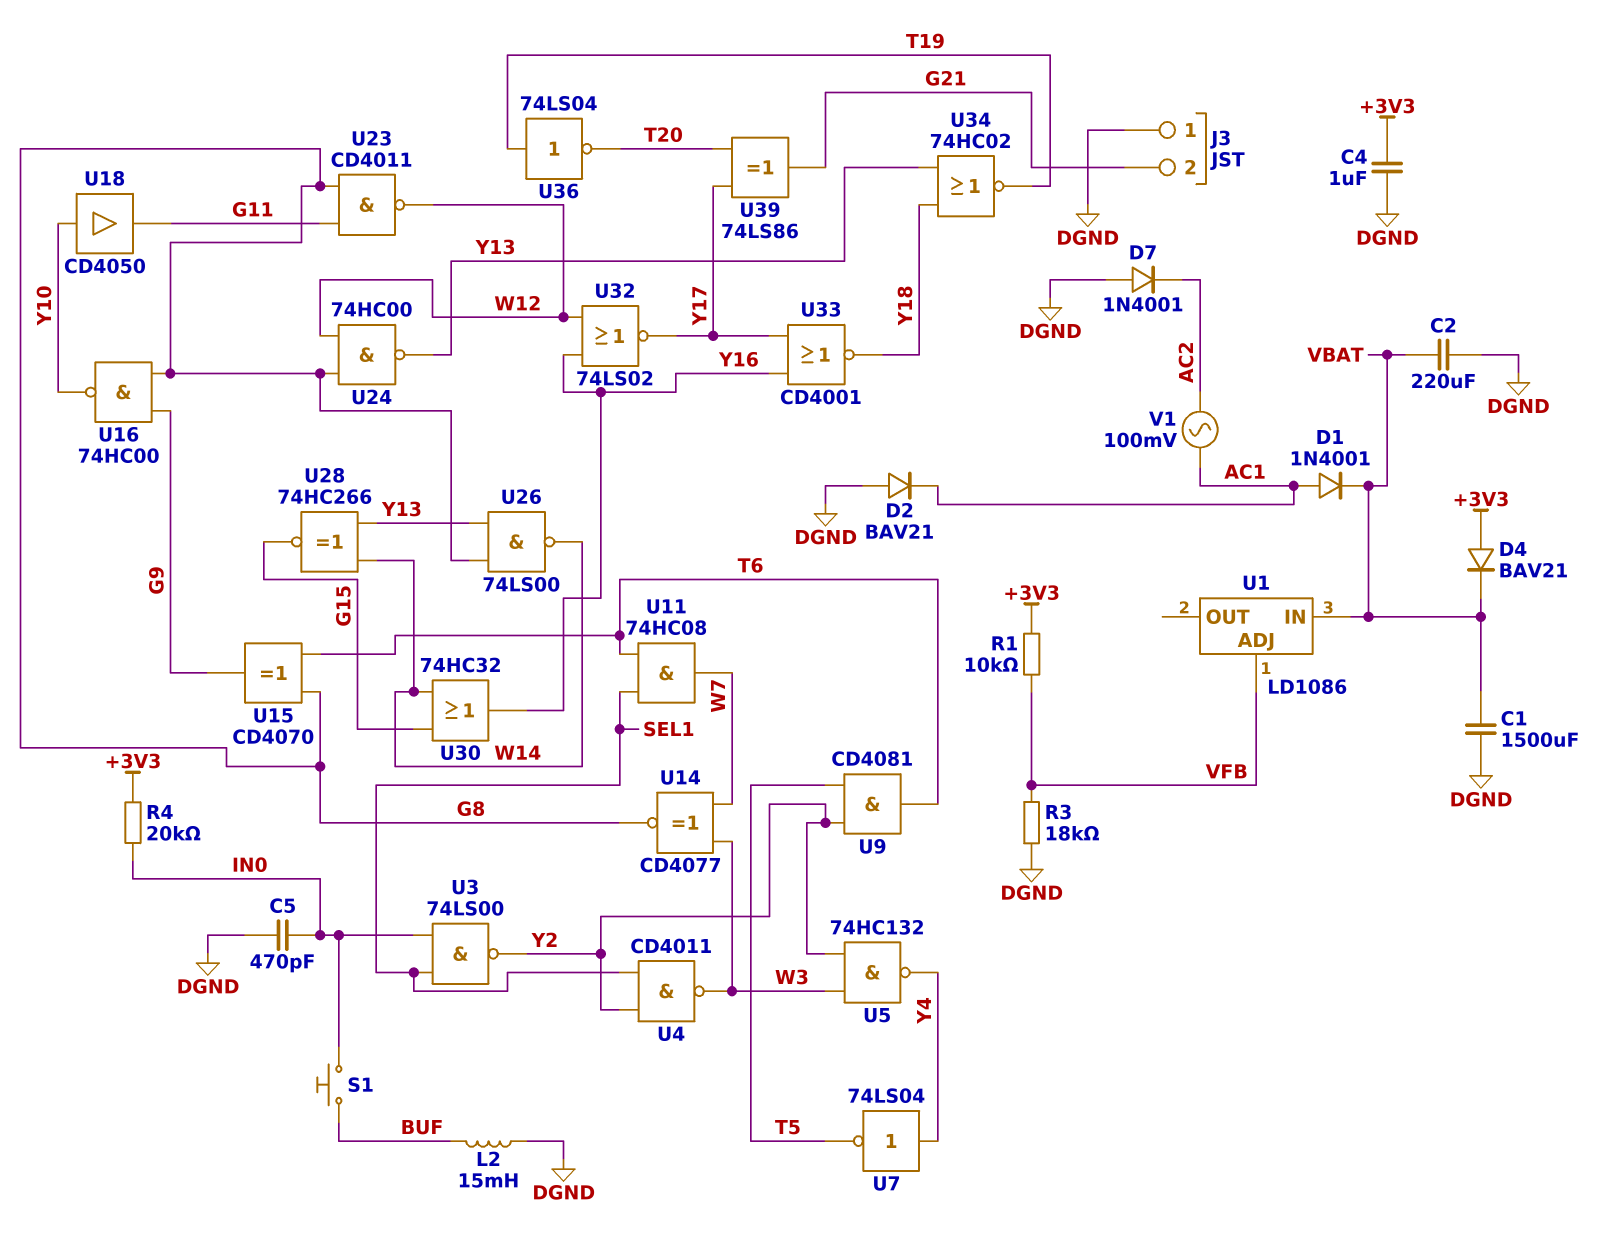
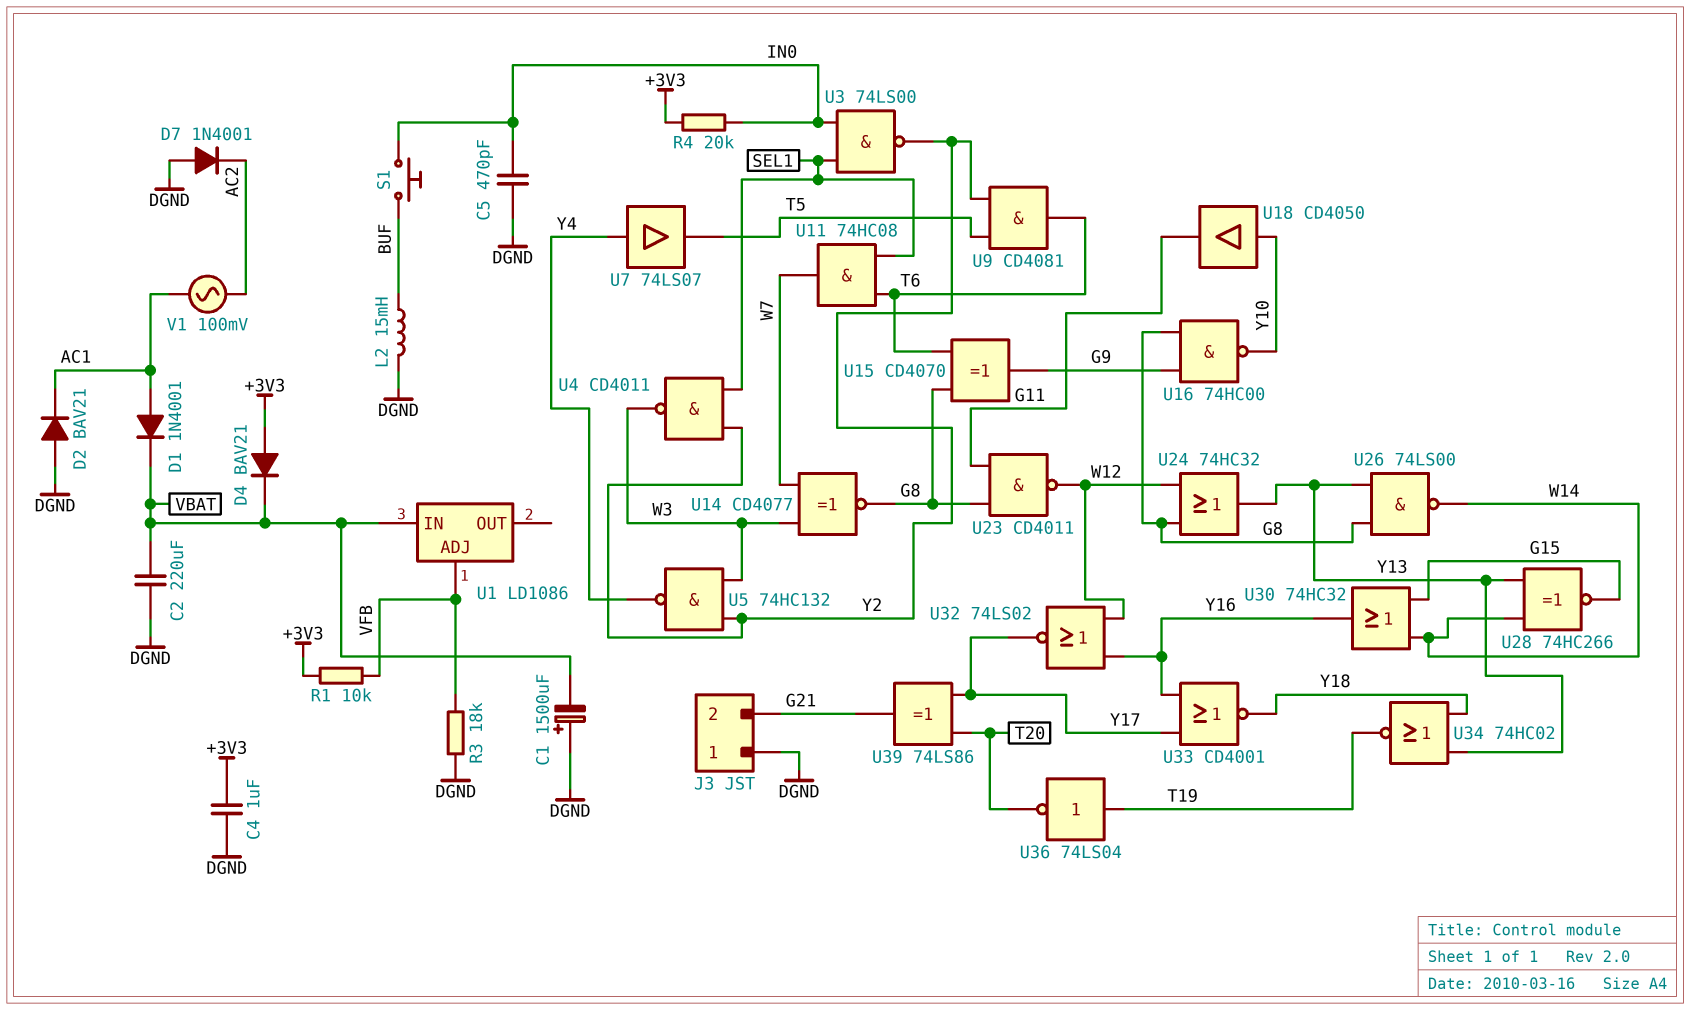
C1: 1500uF (DGND, VBAT) -> 1500uF (plus DGND, minus VBAT)
U7: NOT 74LS04 (in Y4, out T5) -> buffer 74LS07 (in Y4, out T5)
U24: NAND 74HC00 (in G8, in W12, out Y13) -> OR 74HC32 (in G8, in W12, out Y13)

